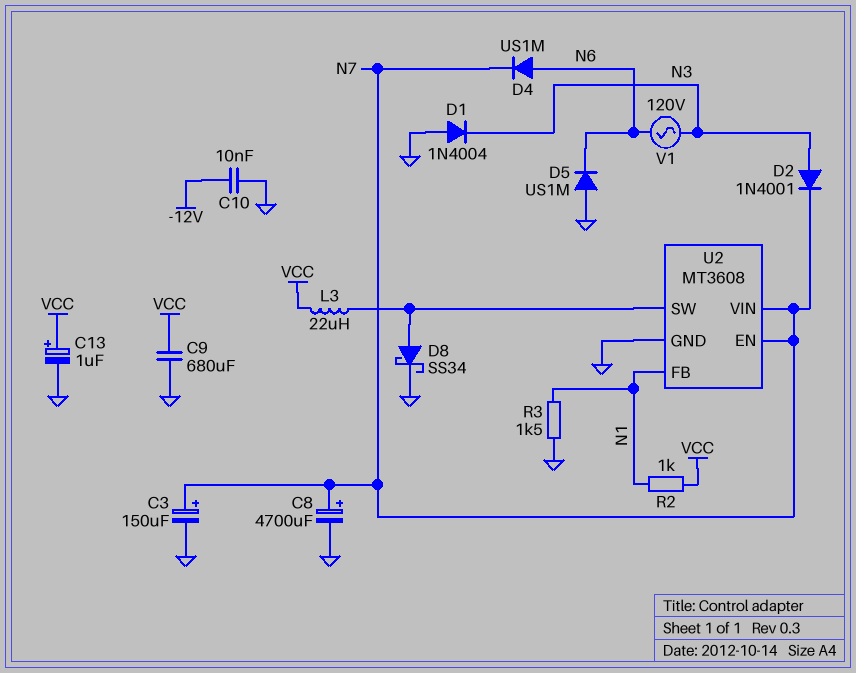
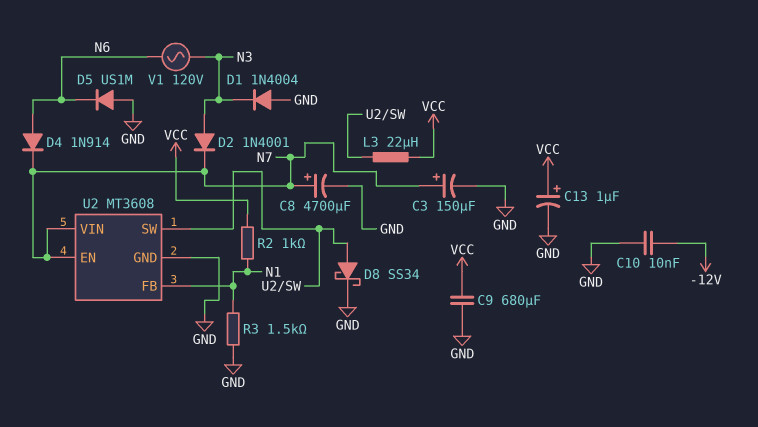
D4: diode US1M (A N6, K N7) -> diode 1N914 (A N6, K N7)

